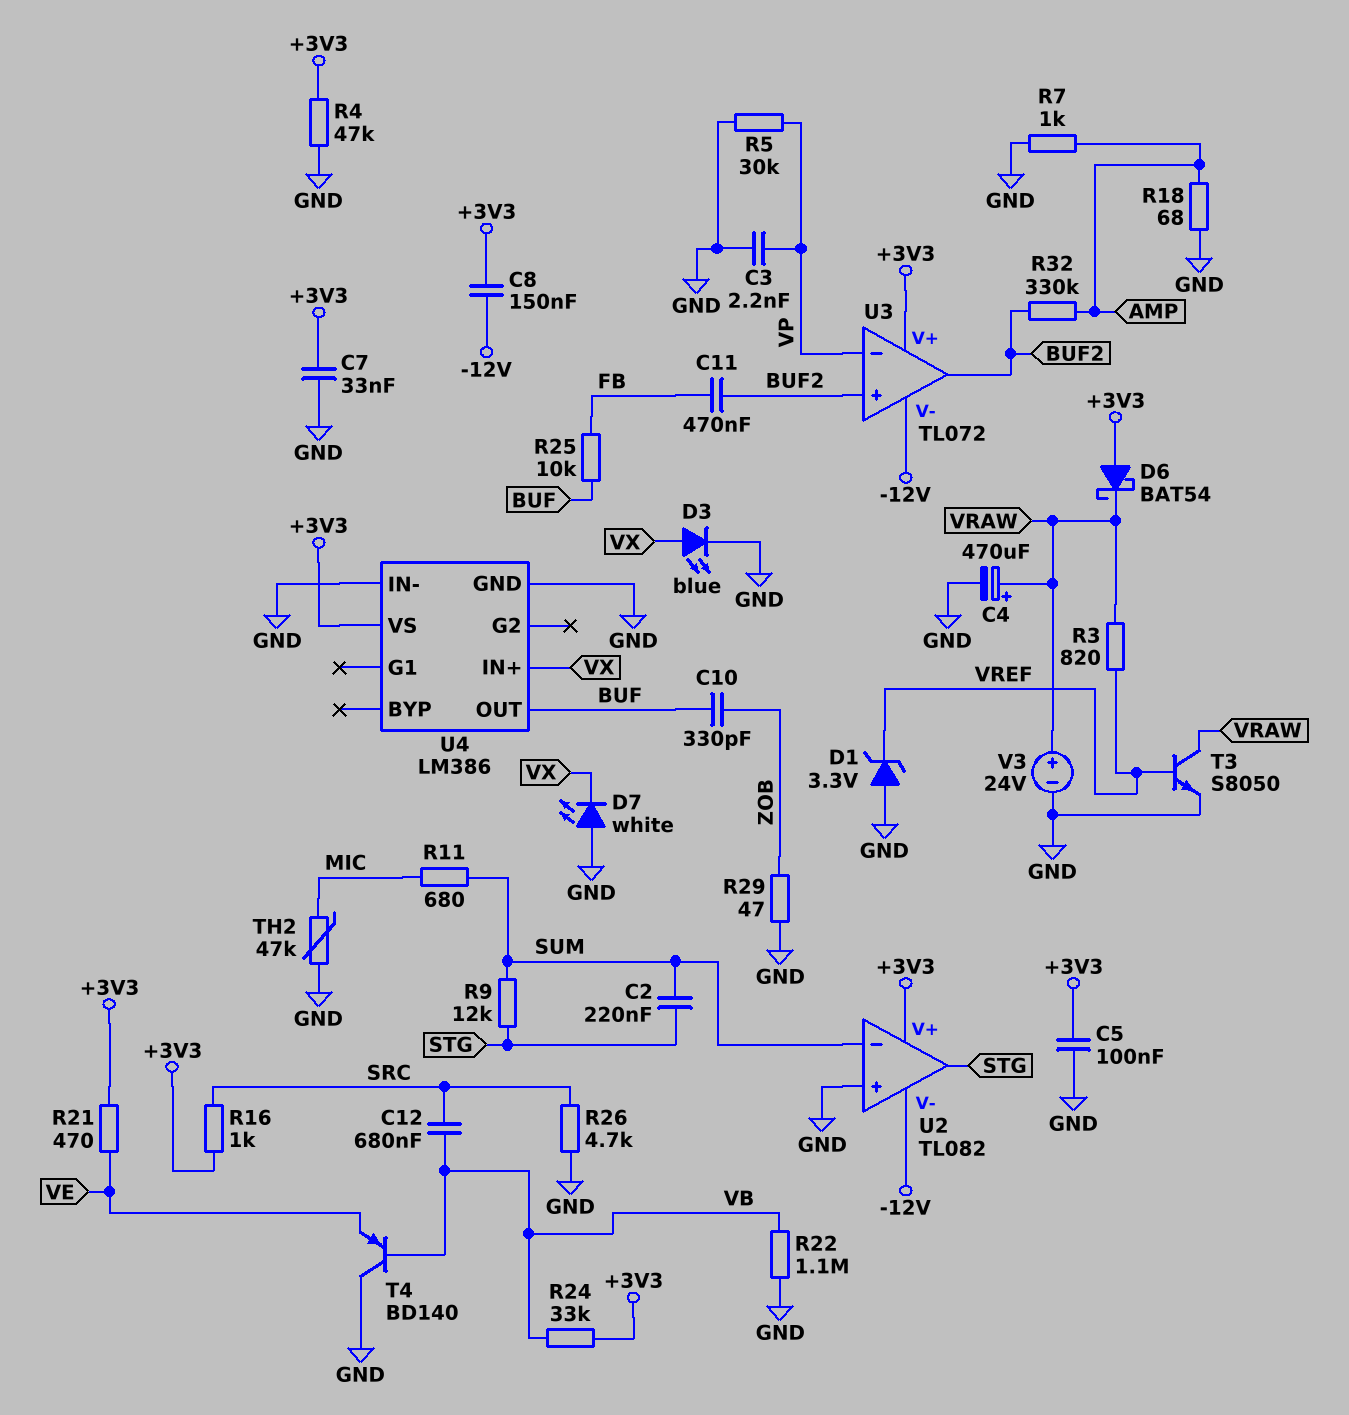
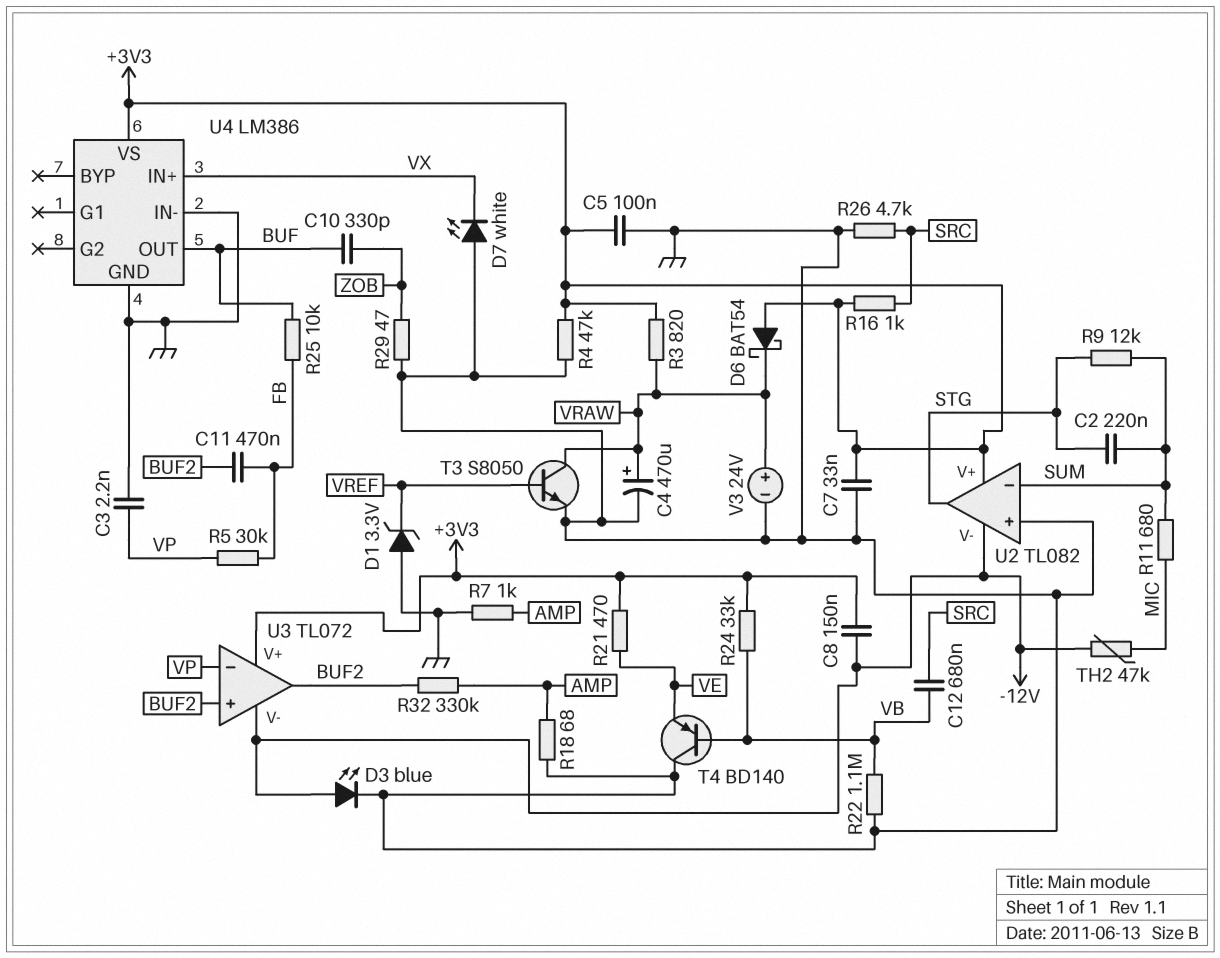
D3: LED blue (A VX, K GND) -> LED blue (A -12V, K GND)
R3: 820 (VRAW, VREF) -> 820 (+3V3, VRAW)
R5: 30k (GND, VP) -> 30k (FB, VP)
TH2: 47k (GND, MIC) -> 47k (-12V, MIC)

